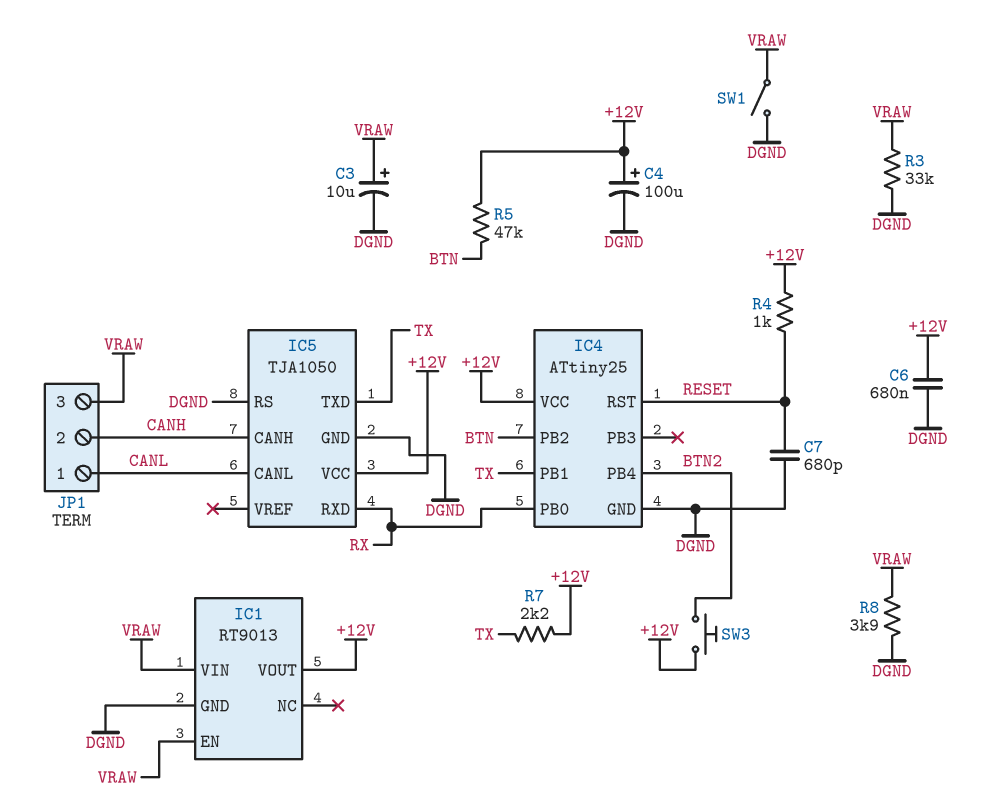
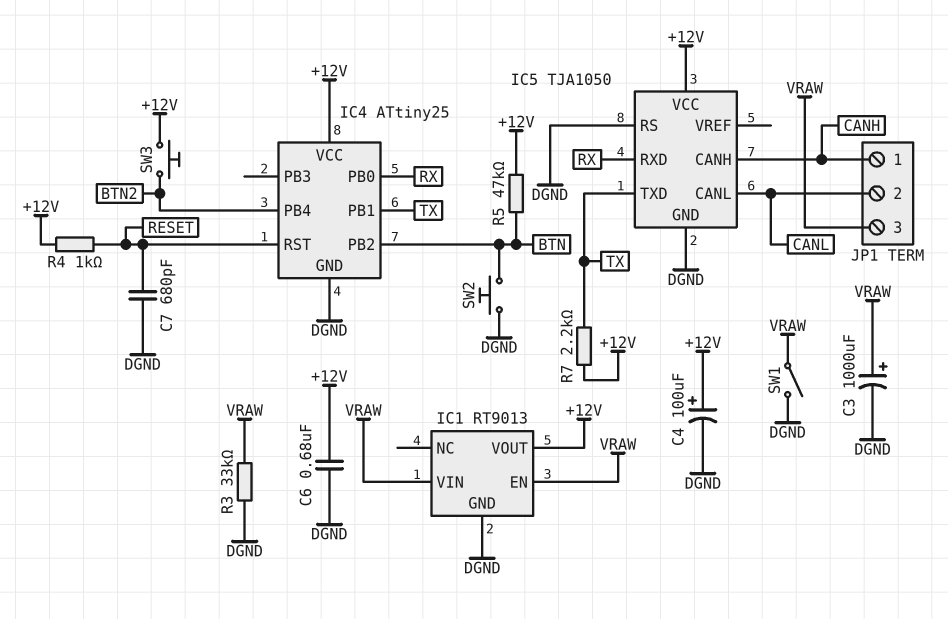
C3: 10uF (plus VRAW, minus DGND) -> 1000uF (plus VRAW, minus DGND)
JP1 pin 1: CANL -> CANH
JP1 pin 2: CANH -> CANL
R8: 3.9k (DGND, VRAW) -> none
SW2: none -> button (BTN, DGND)

